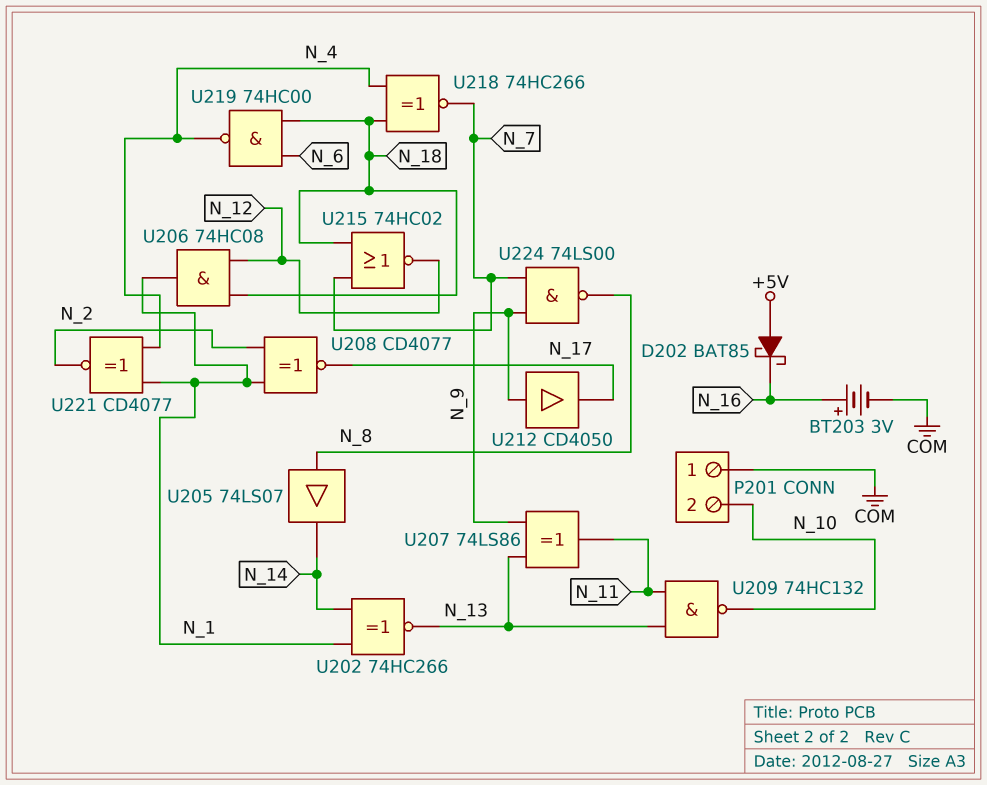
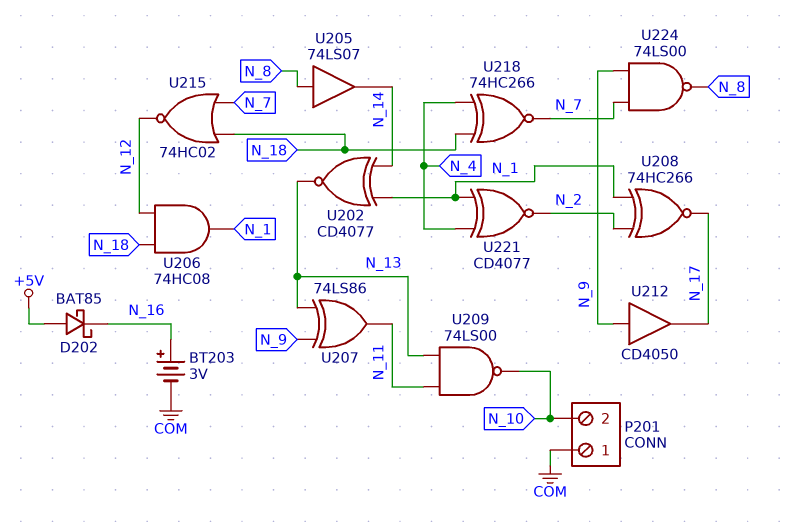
U202: XNOR 74HC266 (in N_1, in N_14, out N_13) -> XNOR CD4077 (in N_1, in N_14, out N_13)
U208: XNOR CD4077 (in N_1, in N_2, out N_17) -> XNOR 74HC266 (in N_1, in N_2, out N_17)
U209: NAND 74HC132 (in N_11, in N_13, out N_10) -> NAND 74LS00 (in N_11, in N_13, out N_10)
U219: NAND 74HC00 (in N_6, in N_18, out N_4) -> none

